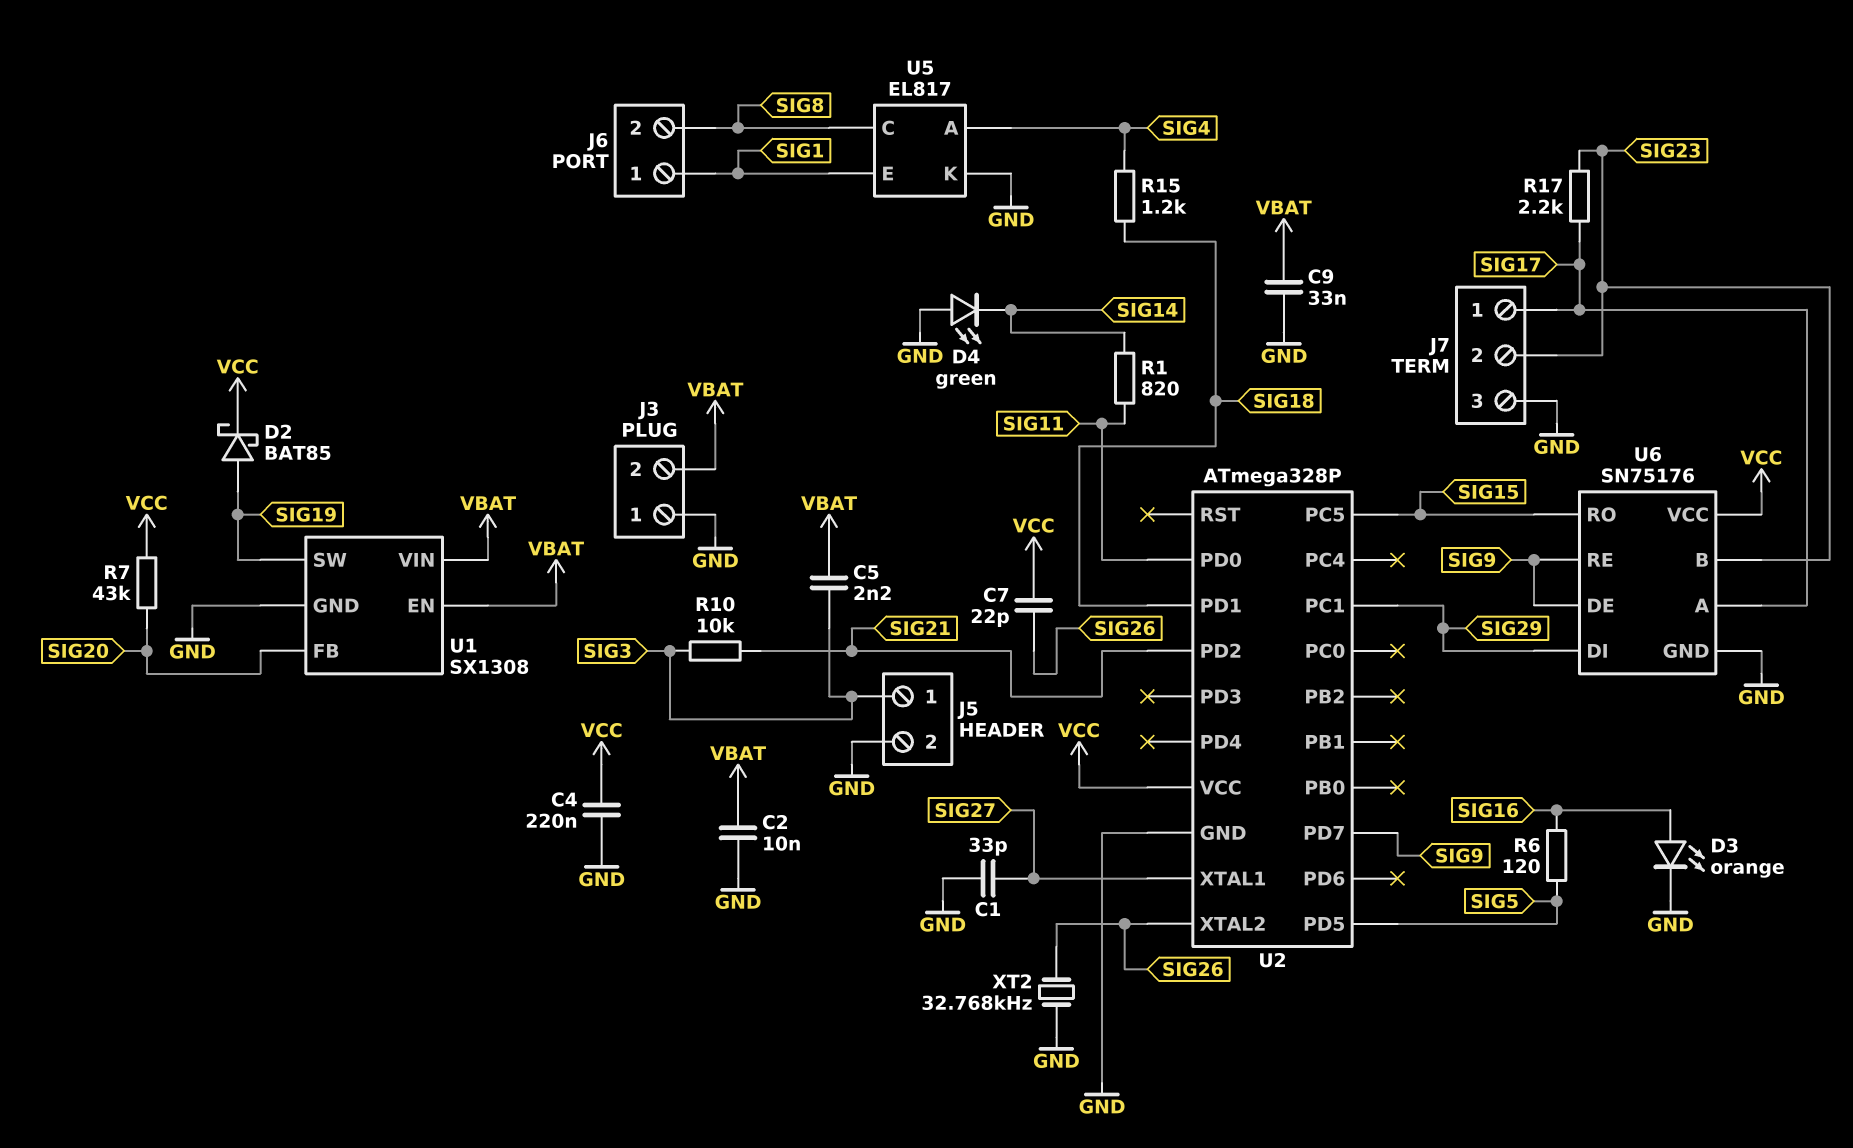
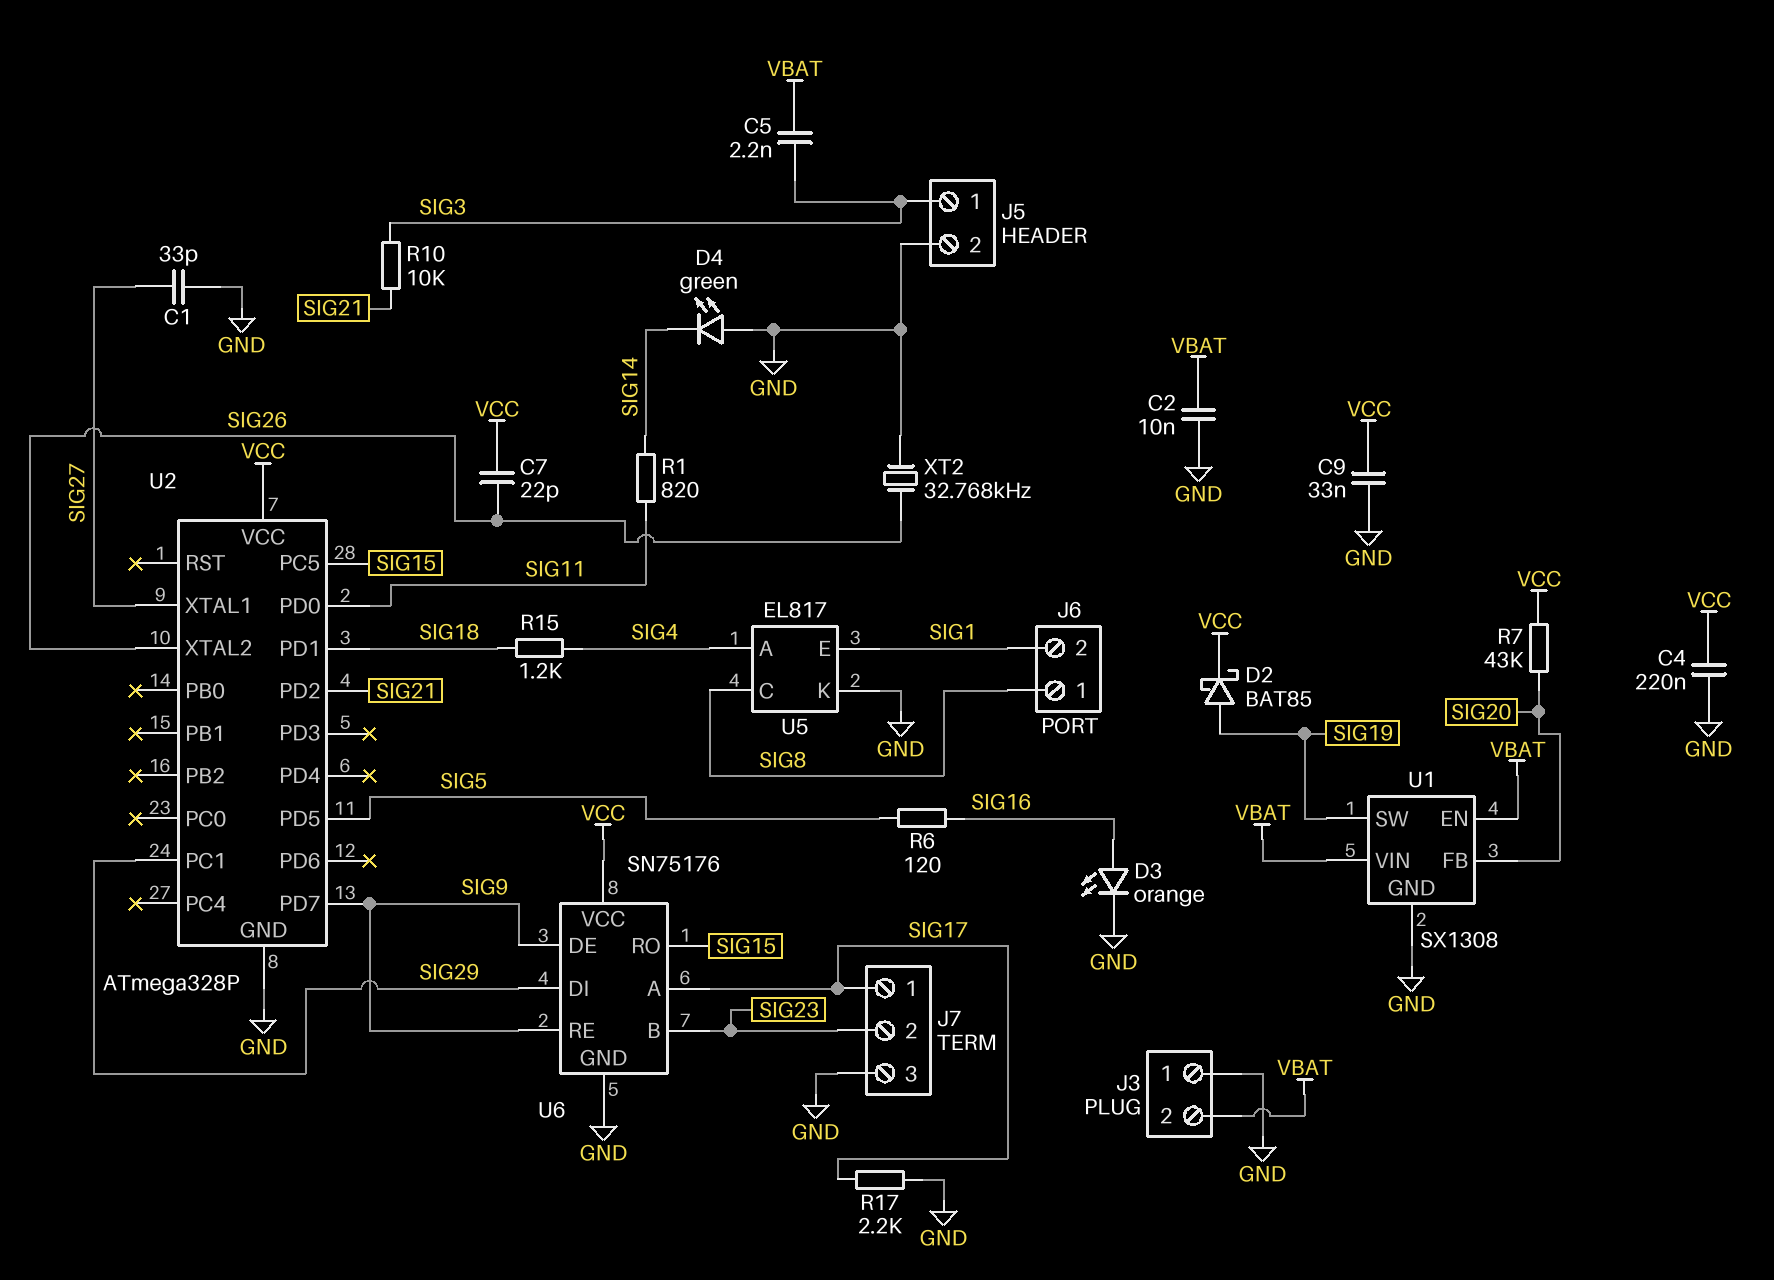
C9: 33nF (GND, VBAT) -> 33nF (GND, VCC)
J6 pin 1: SIG1 -> SIG8
J6 pin 2: SIG8 -> SIG1
R17: 2.2k (SIG17, SIG23) -> 2.2k (GND, SIG17)

